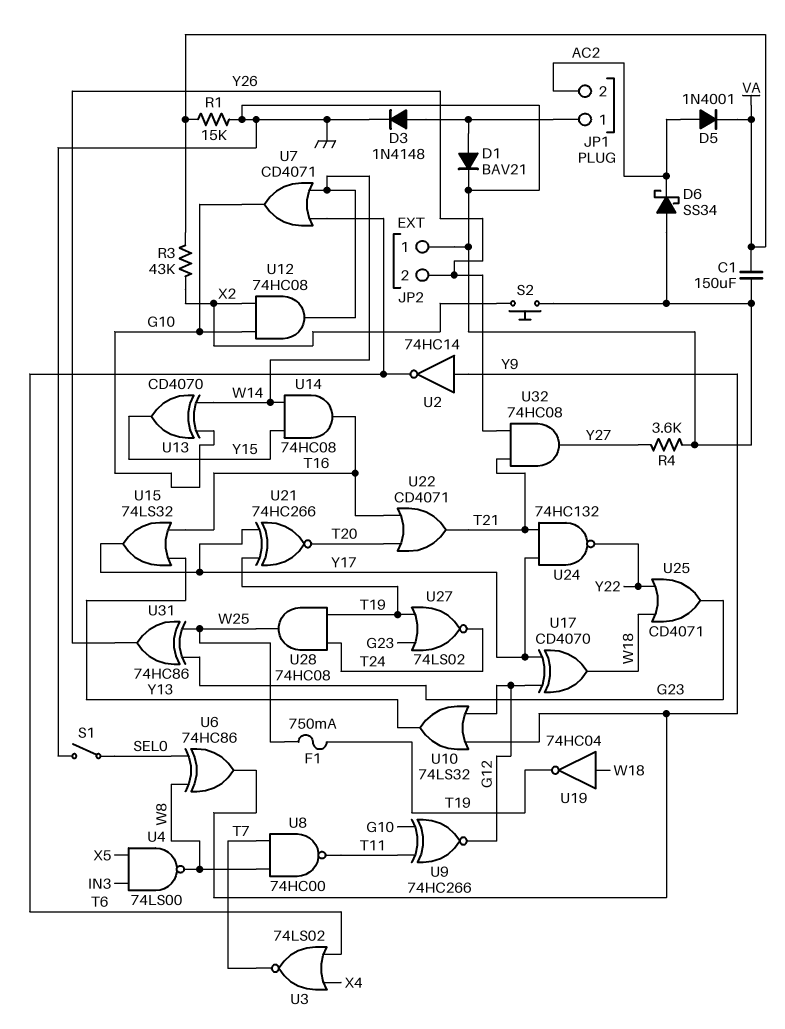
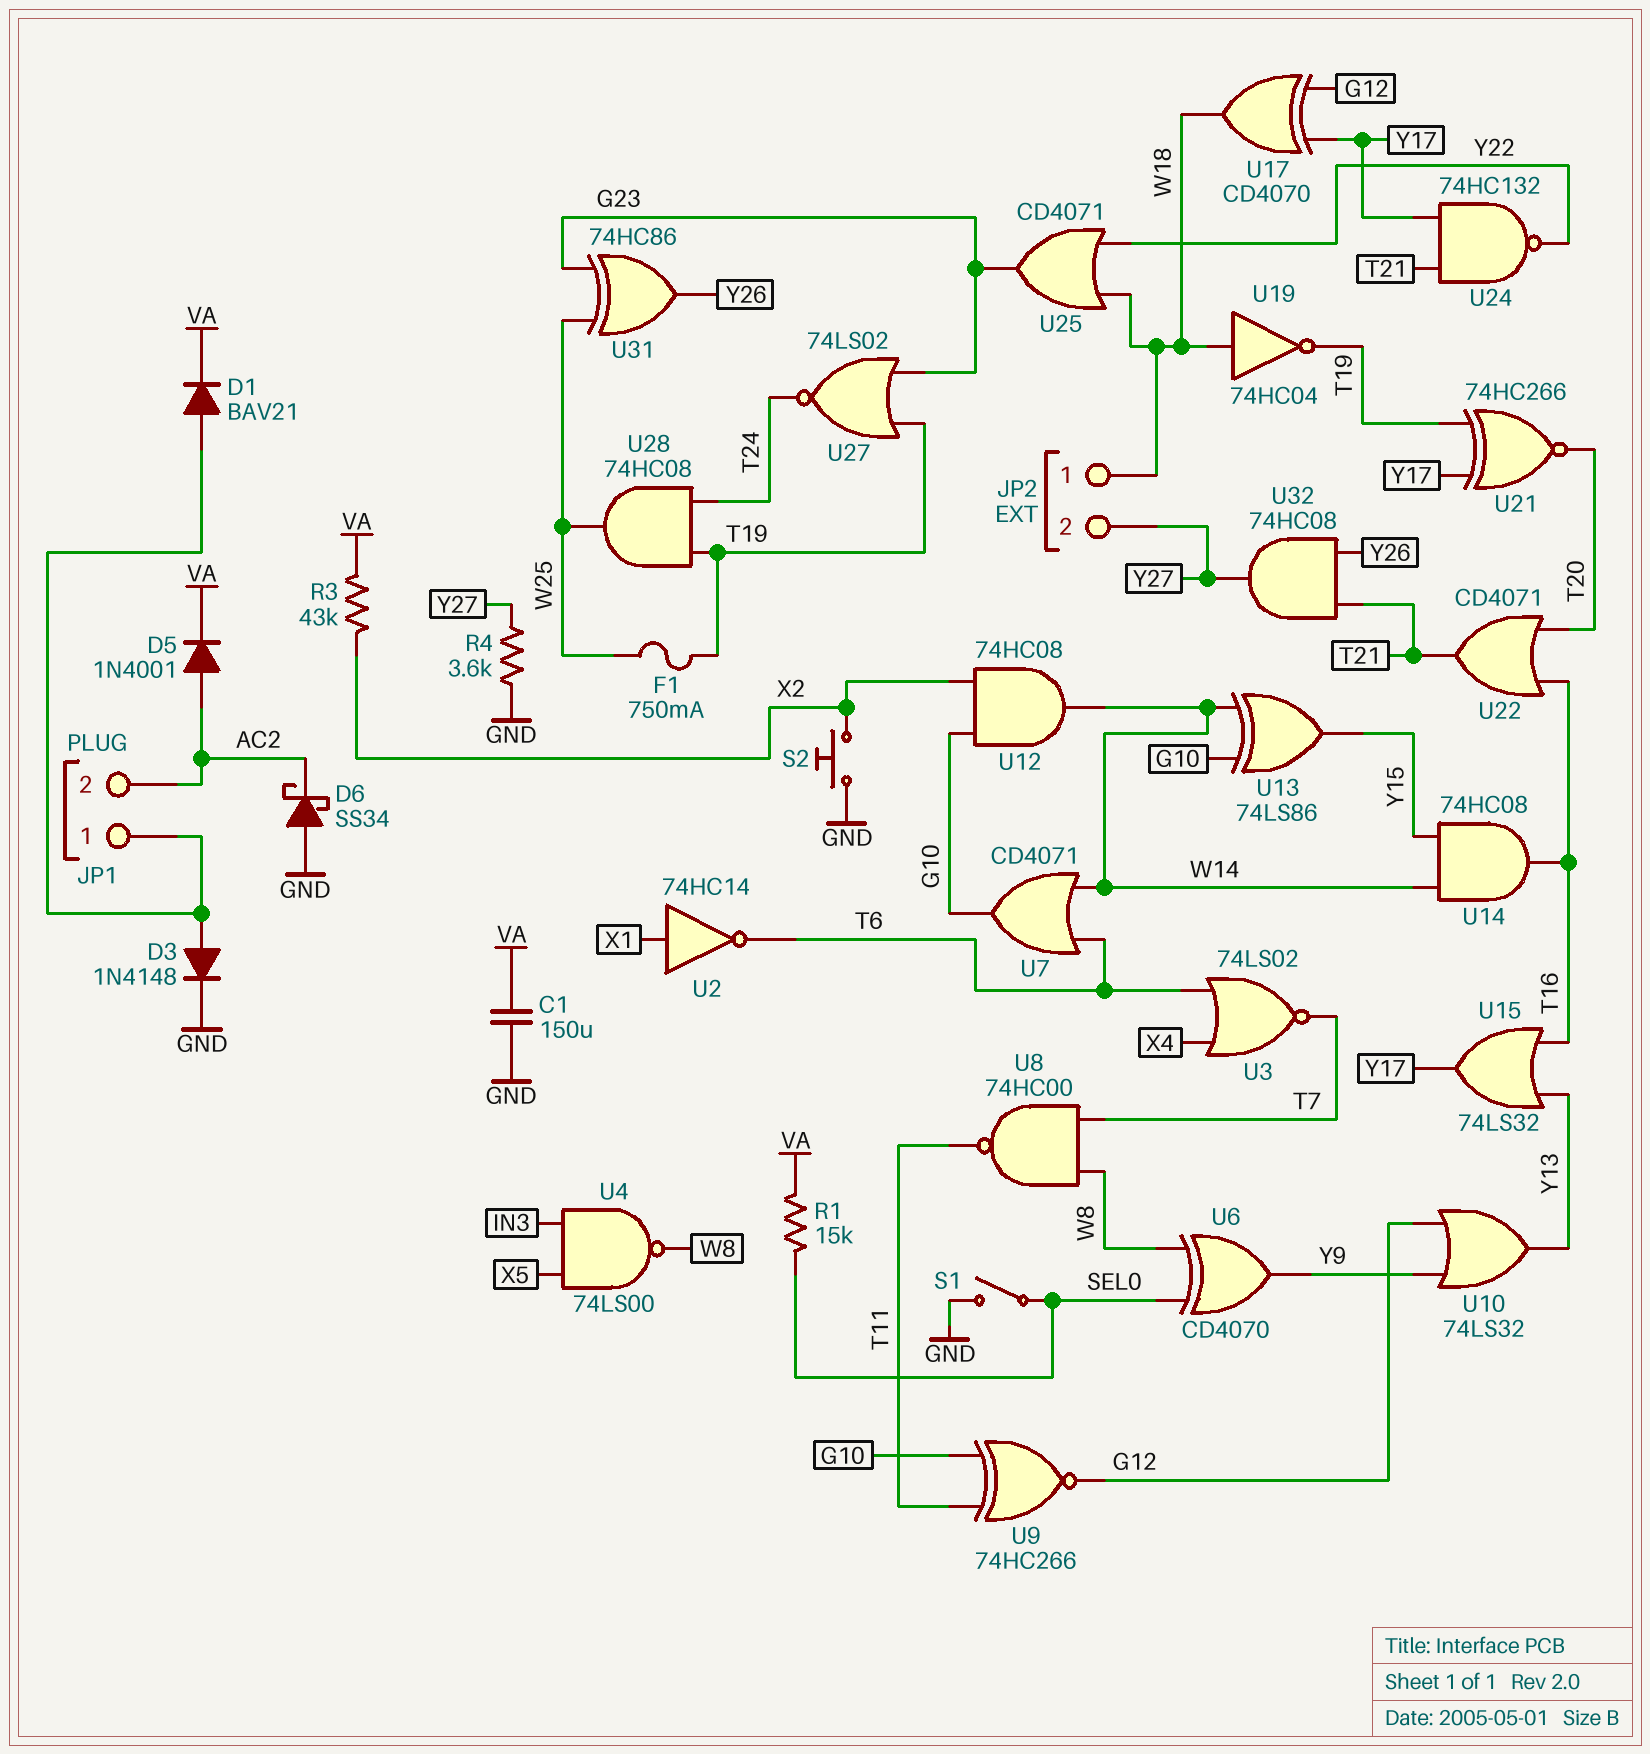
D1: diode BAV21 (A JP1/1, K GND) -> diode BAV21 (A JP1/1, K VA)
JP2 pin 1: GND -> W18
JP2 pin 2: Y26 -> Y27
R1: 15k (GND, VA) -> 15k (SEL0, VA)
U2: NOT 74HC14 (in Y9, out T6) -> NOT 74HC14 (in X1, out T6)
U6: XOR 74HC86 (in SEL0, in W8, out Y9) -> XOR CD4070 (in SEL0, in W8, out Y9)
U13: XOR CD4070 (in G10, in W14, out Y15) -> XOR 74LS86 (in G10, in W14, out Y15)

